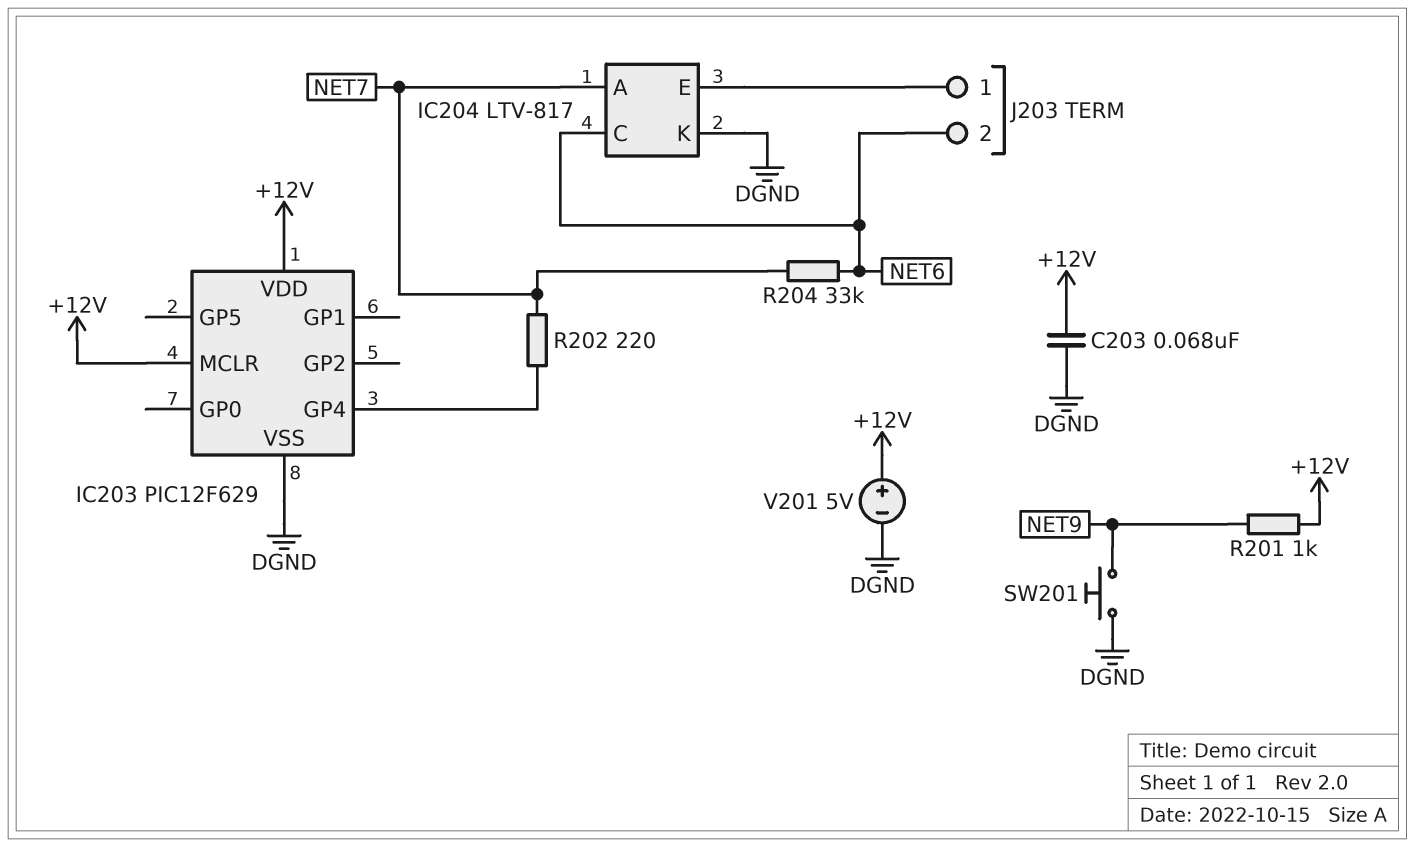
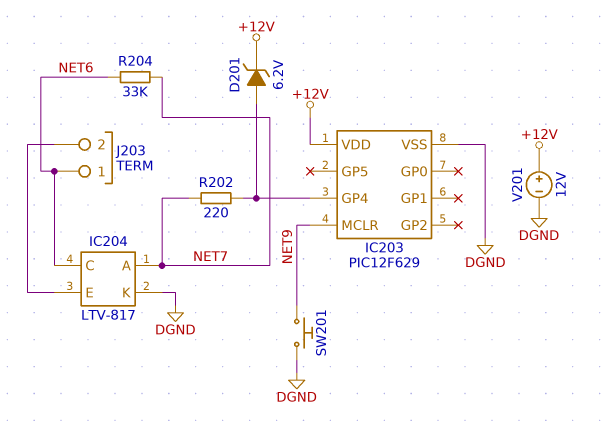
C203: 68nF (+12V, DGND) -> none
D201: none -> zener 6.2V (A IC203/GP4, K +12V)
IC203 pin MCLR: +12V -> NET9
J203 pin 1: IC204/E -> NET6
J203 pin 2: NET6 -> IC204/E
R201: 1k (+12V, NET9) -> none
V201: 5V (plus +12V, minus DGND) -> 12V (plus +12V, minus DGND)

